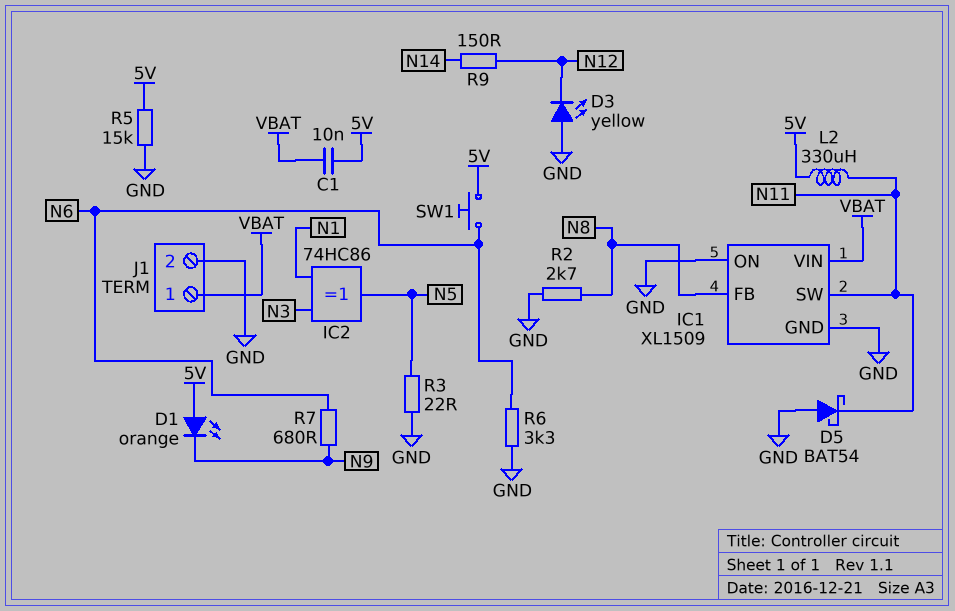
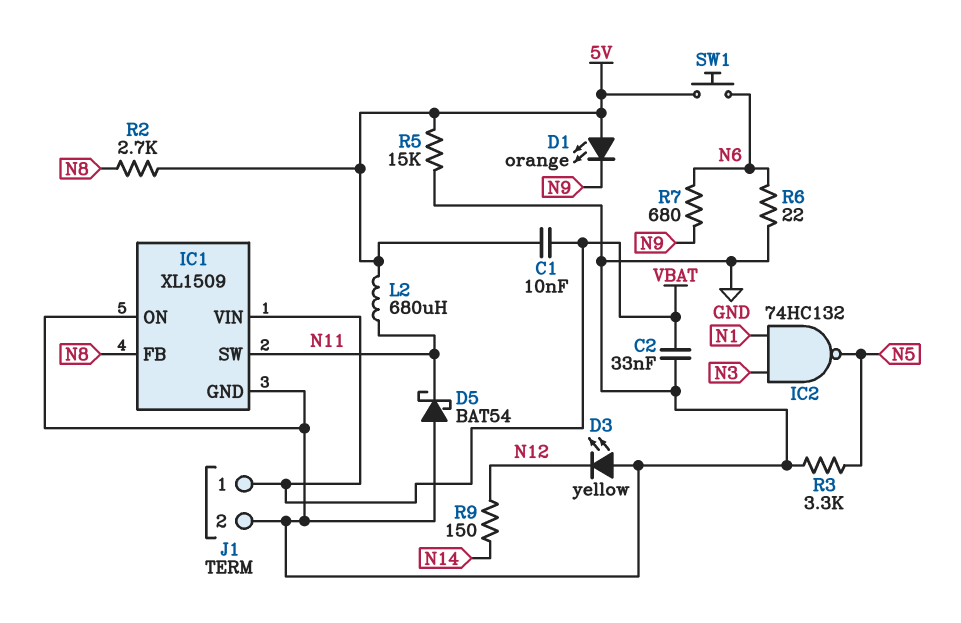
C2: none -> 33nF (GND, VBAT)
IC2: XOR 74HC86 (in N1, in N3, out N5) -> NAND 74HC132 (in N1, in N3, out N5)
L2: 330uH (5V, N11) -> 680uH (5V, N11)
R2: 2.7k (GND, N8) -> 2.7k (5V, N8)
R3: 22 (GND, N5) -> 3.3k (GND, N5)
R6: 3.3k (GND, N6) -> 22 (GND, N6)

